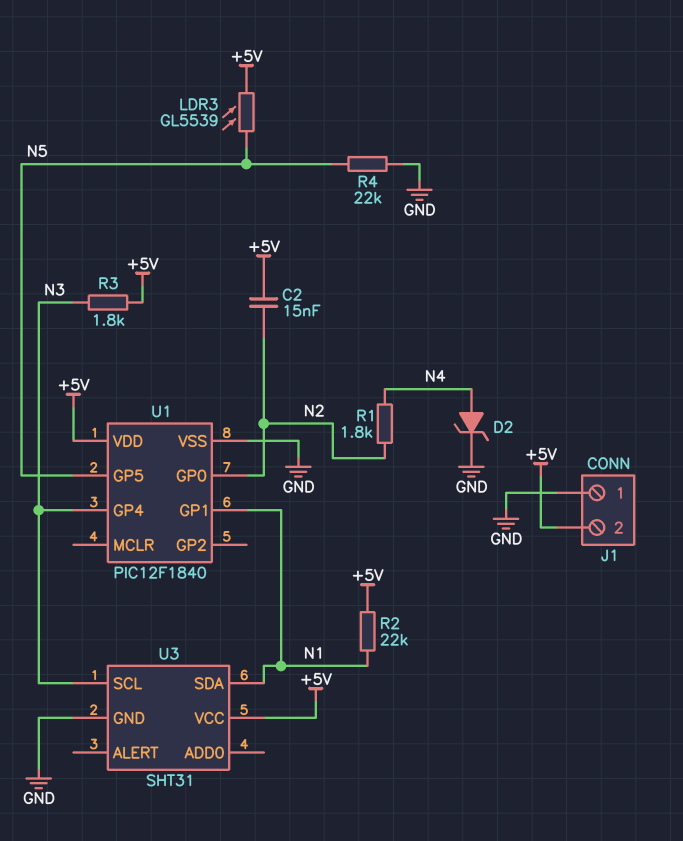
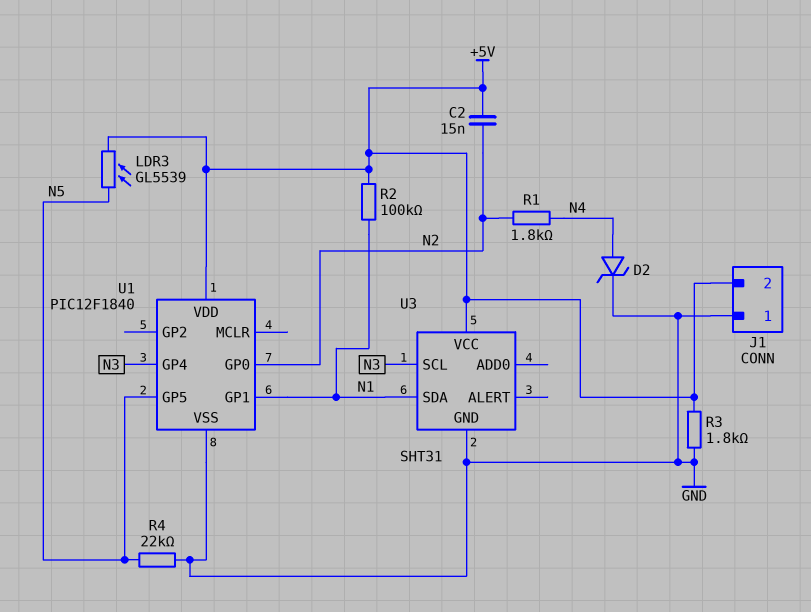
R2: 22k (+5V, N1) -> 100k (+5V, N1)
R3: 1.8k (+5V, N3) -> 1.8k (+5V, GND)

